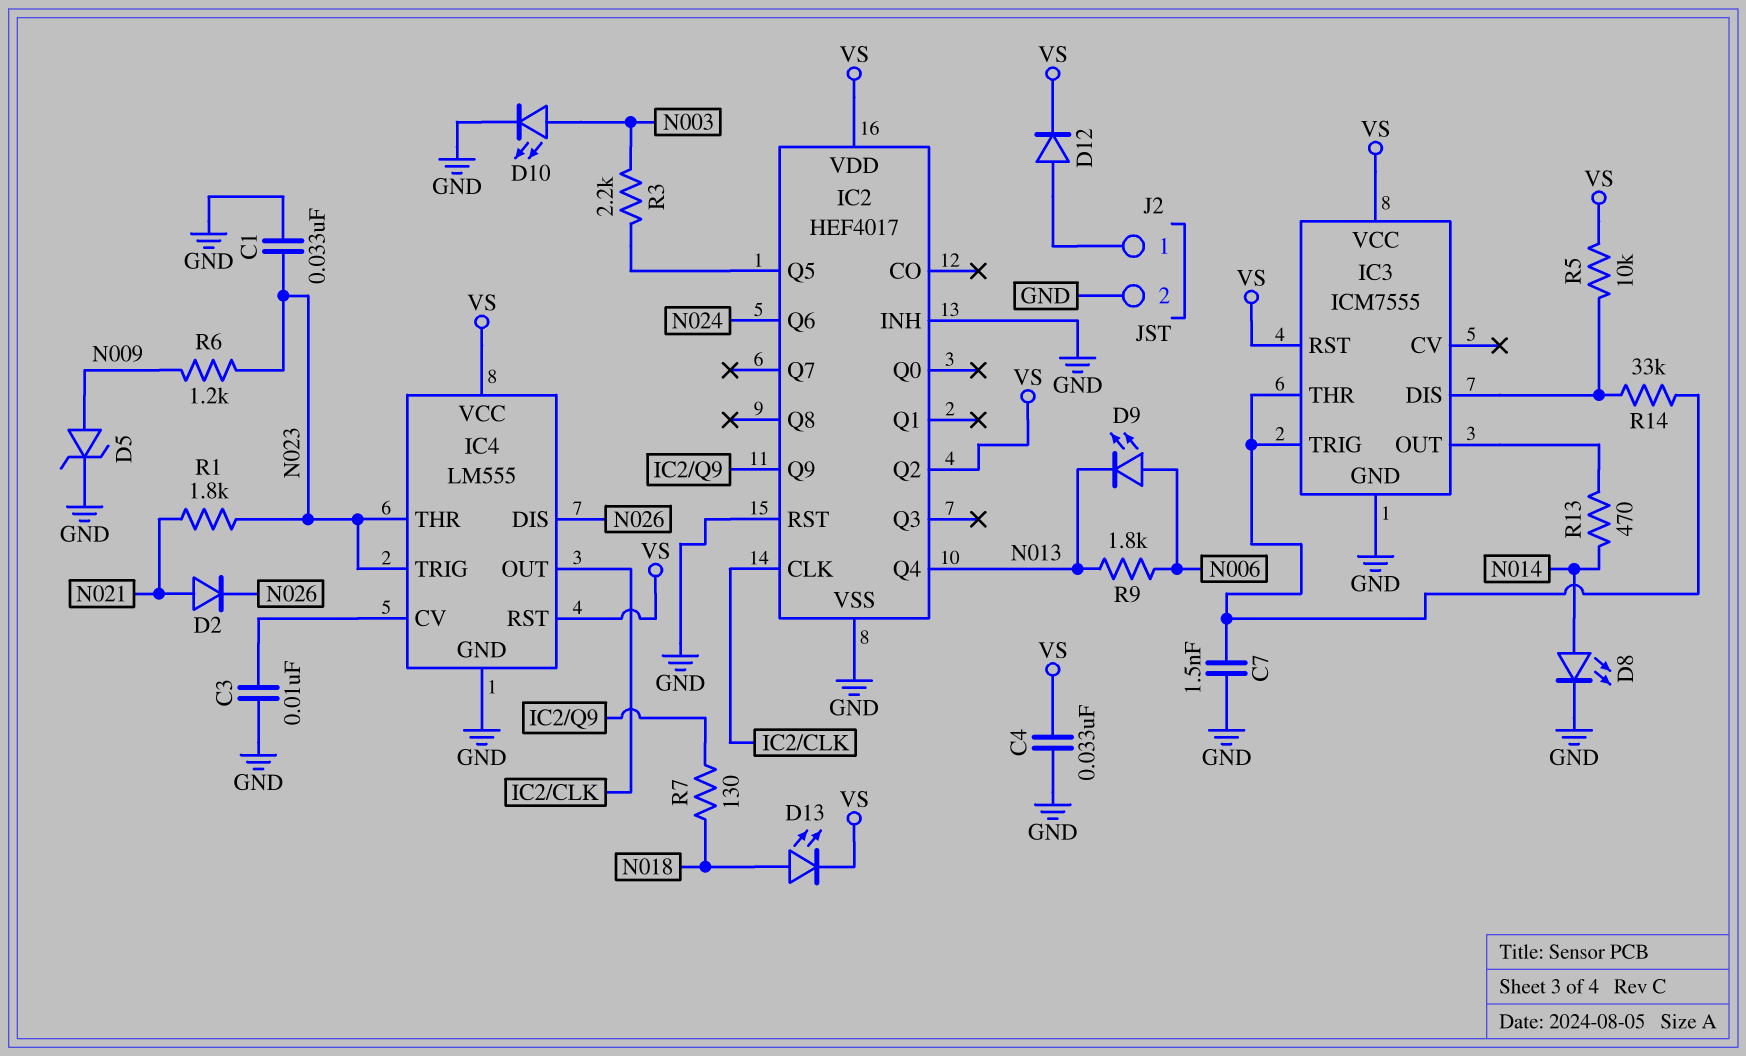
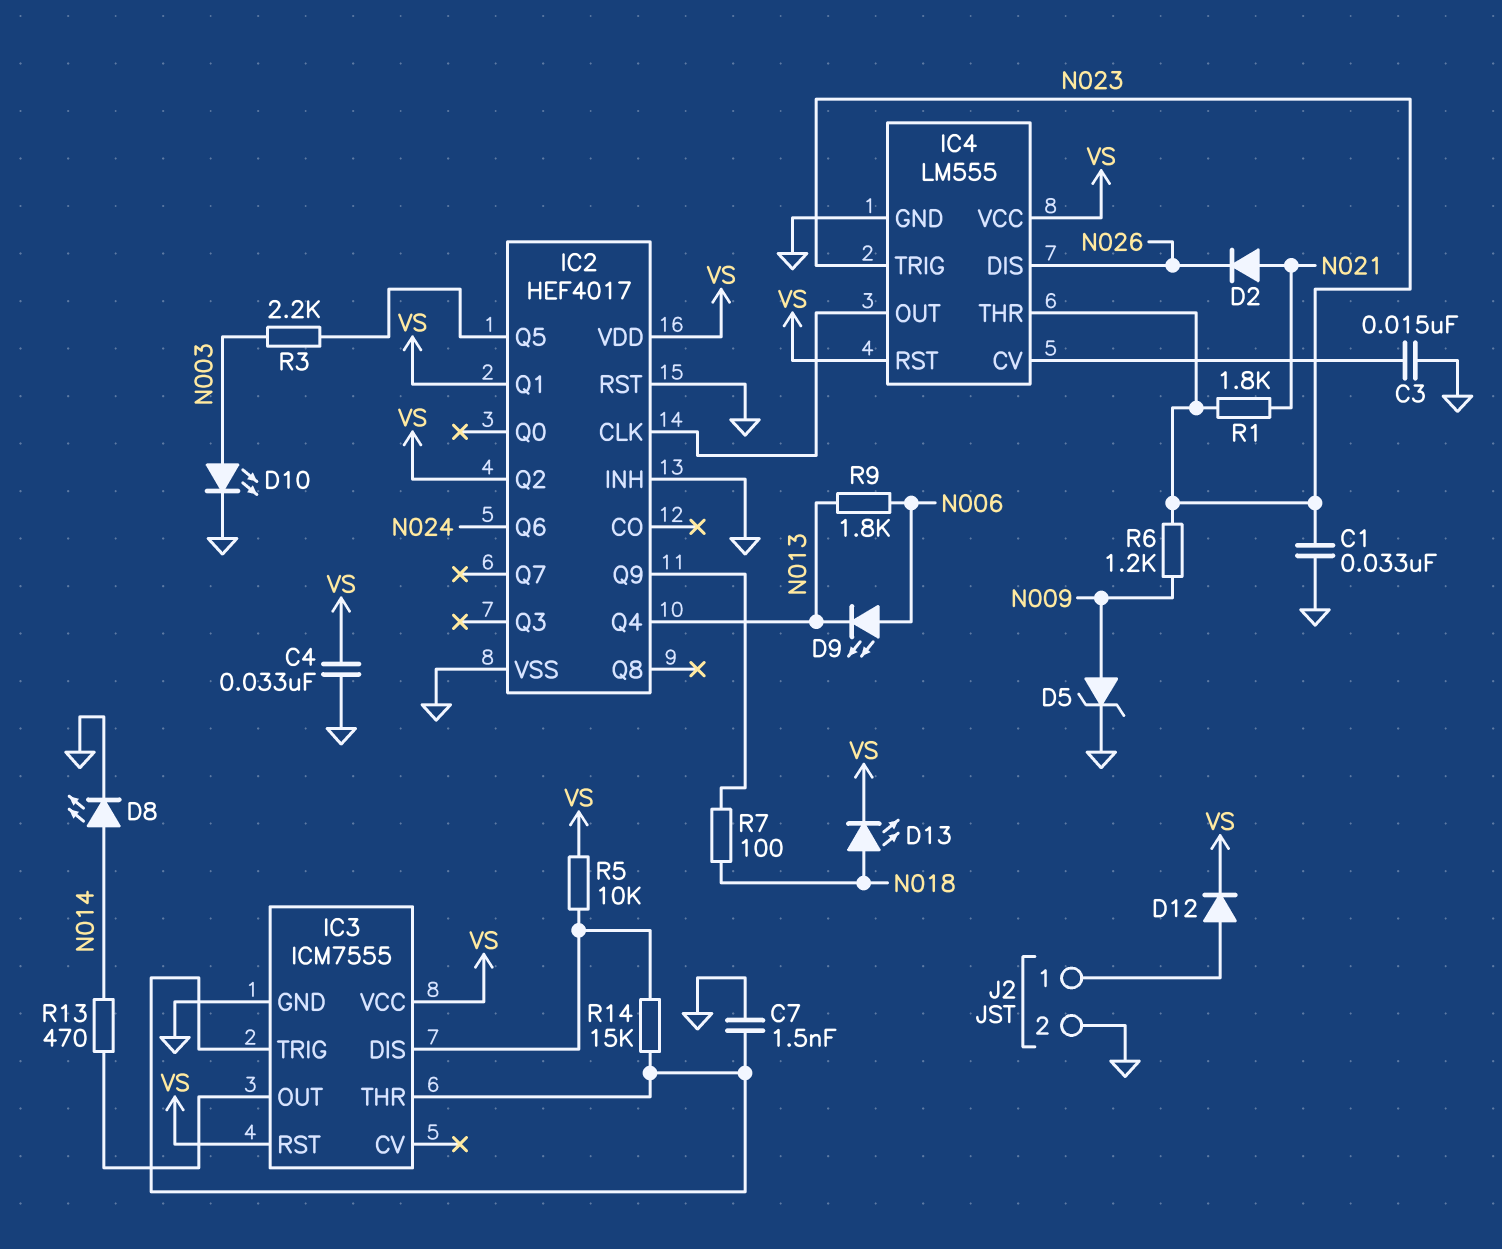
C3: 10nF (GND, IC4/CV) -> 15nF (GND, IC4/CV)
IC2 pin Q1: none -> VS
R7: 130 (IC2/Q9, N018) -> 100 (IC2/Q9, N018)
R14: 33k (IC3/DIS, IC3/THR) -> 15k (IC3/DIS, IC3/THR)

